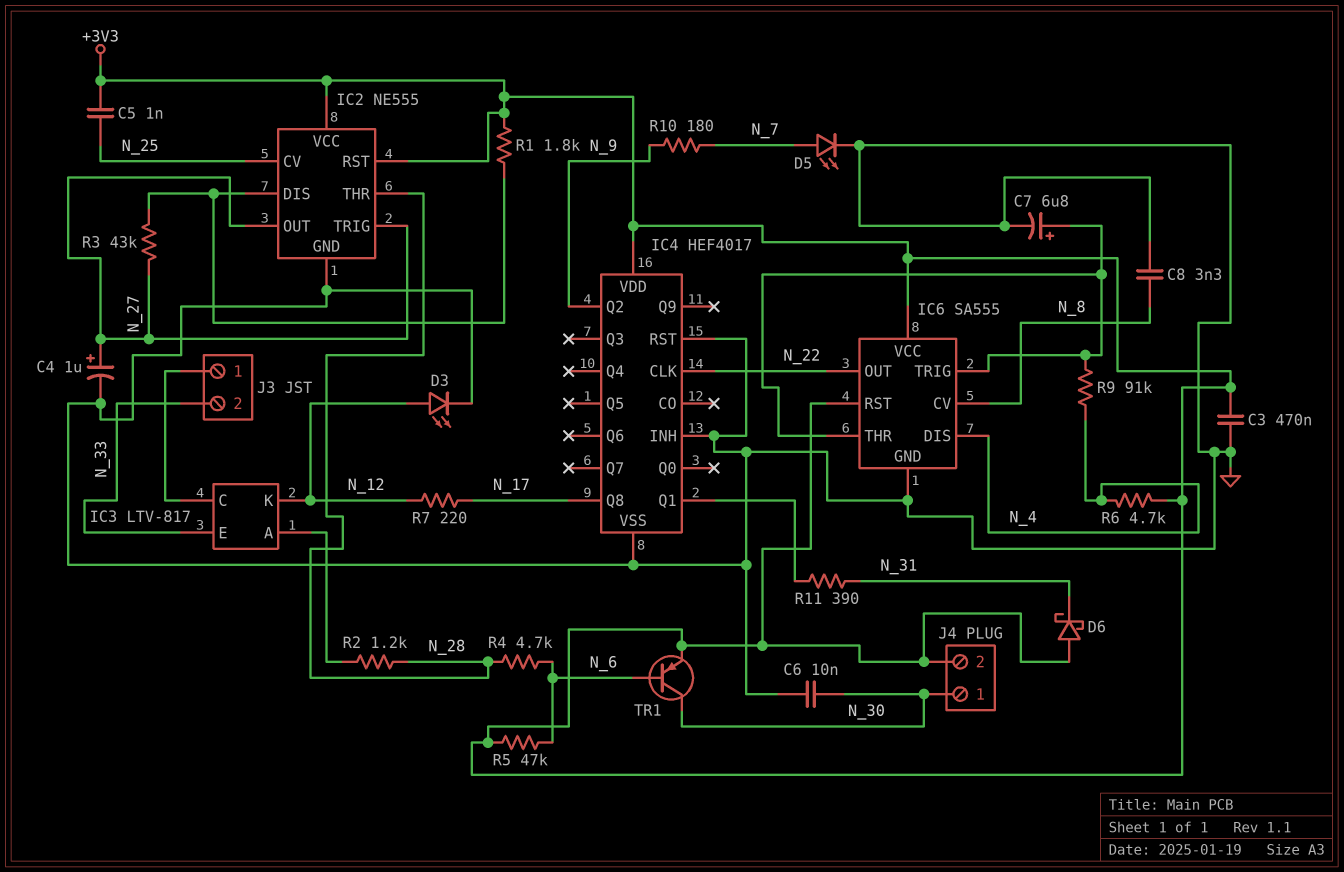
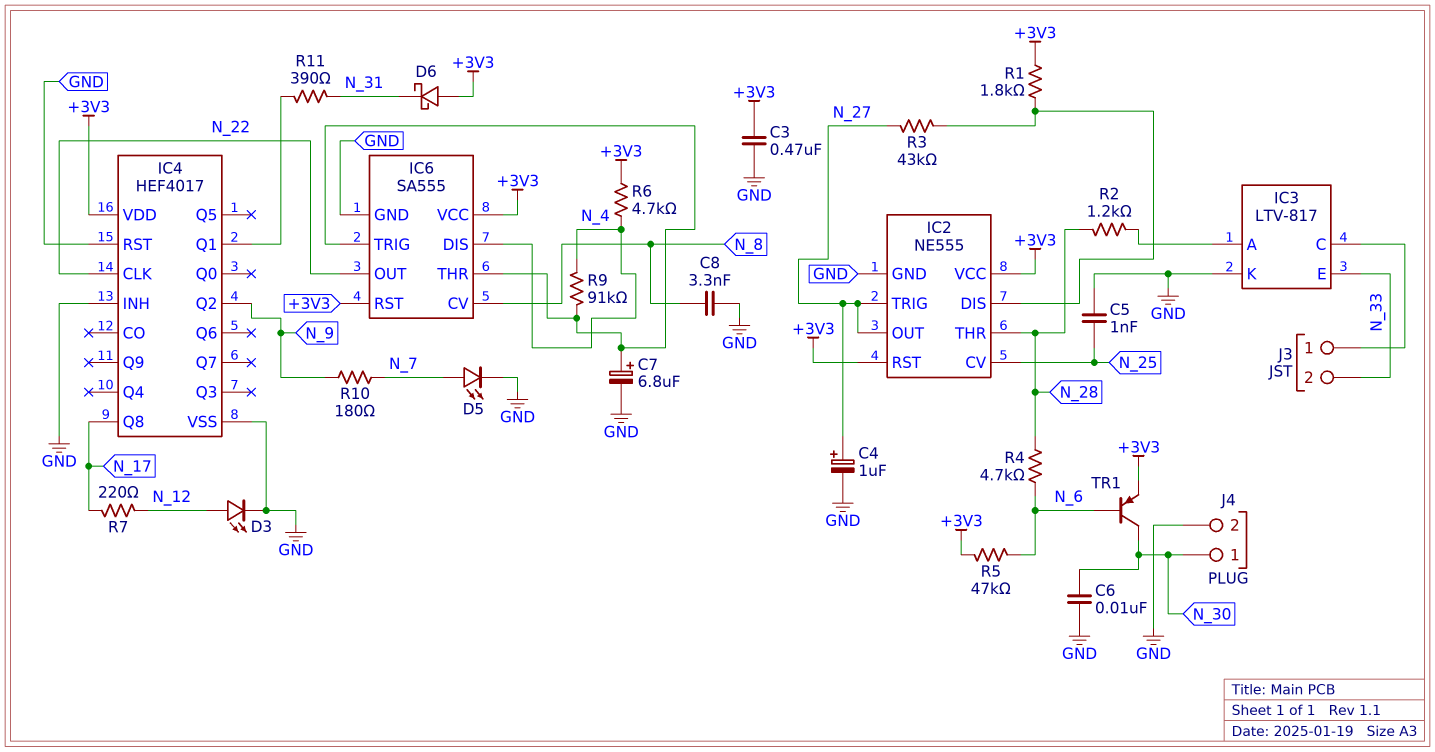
C5: 1nF (+3V3, N_25) -> 1nF (GND, N_25)
IC3 pin K: N_12 -> GND
J4 pin 2: +3V3 -> GND

